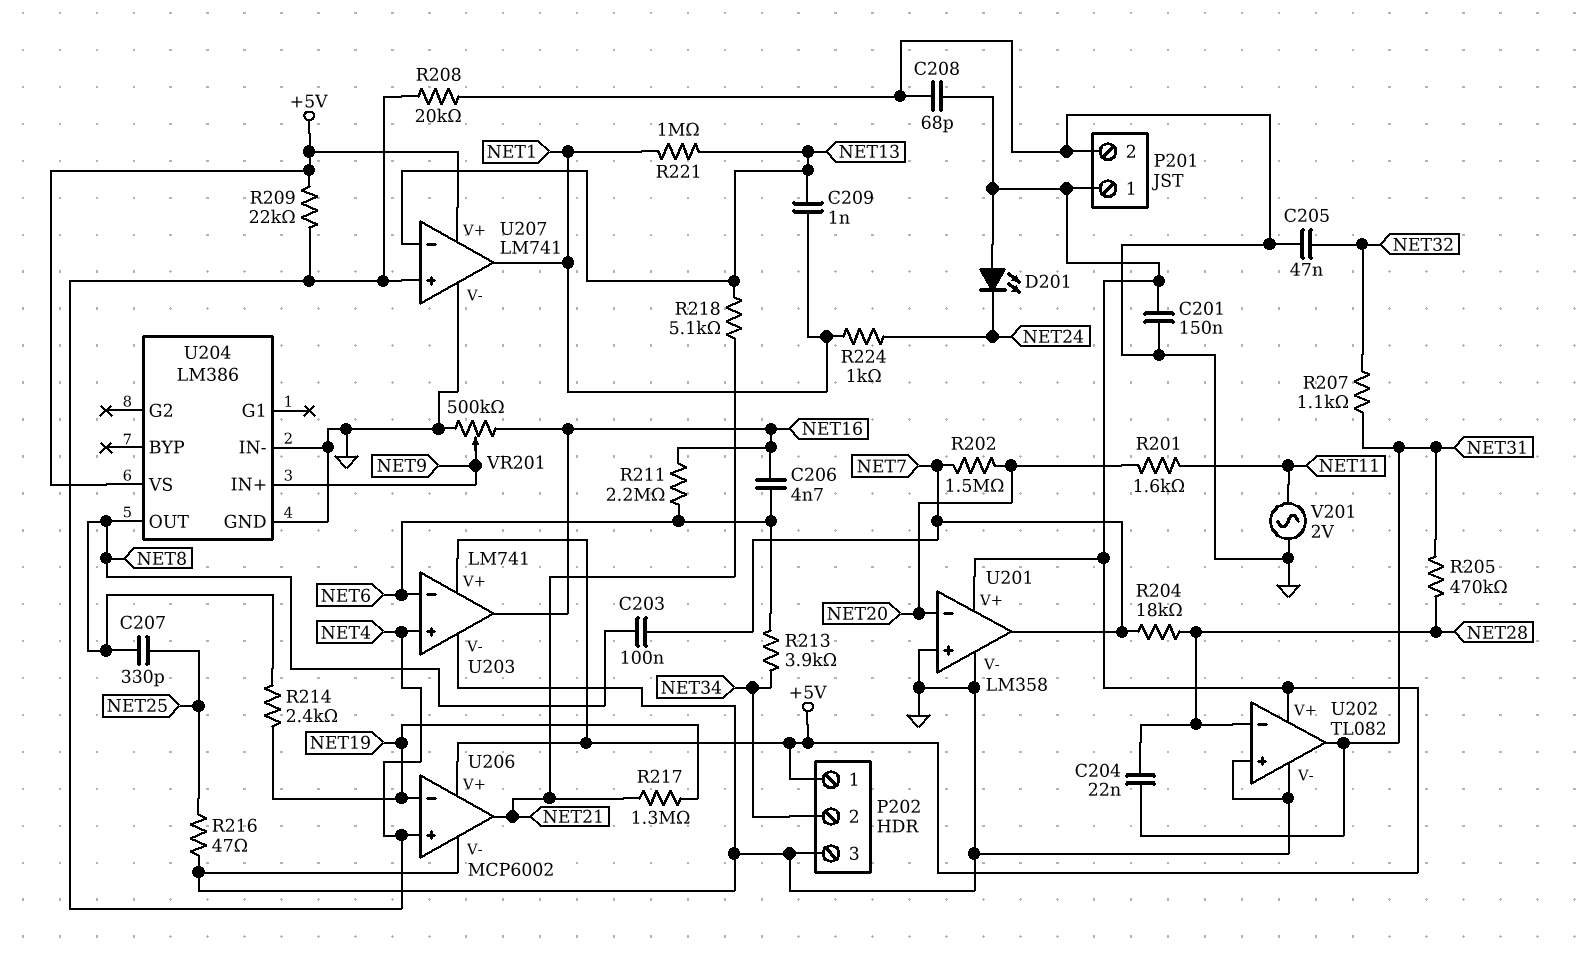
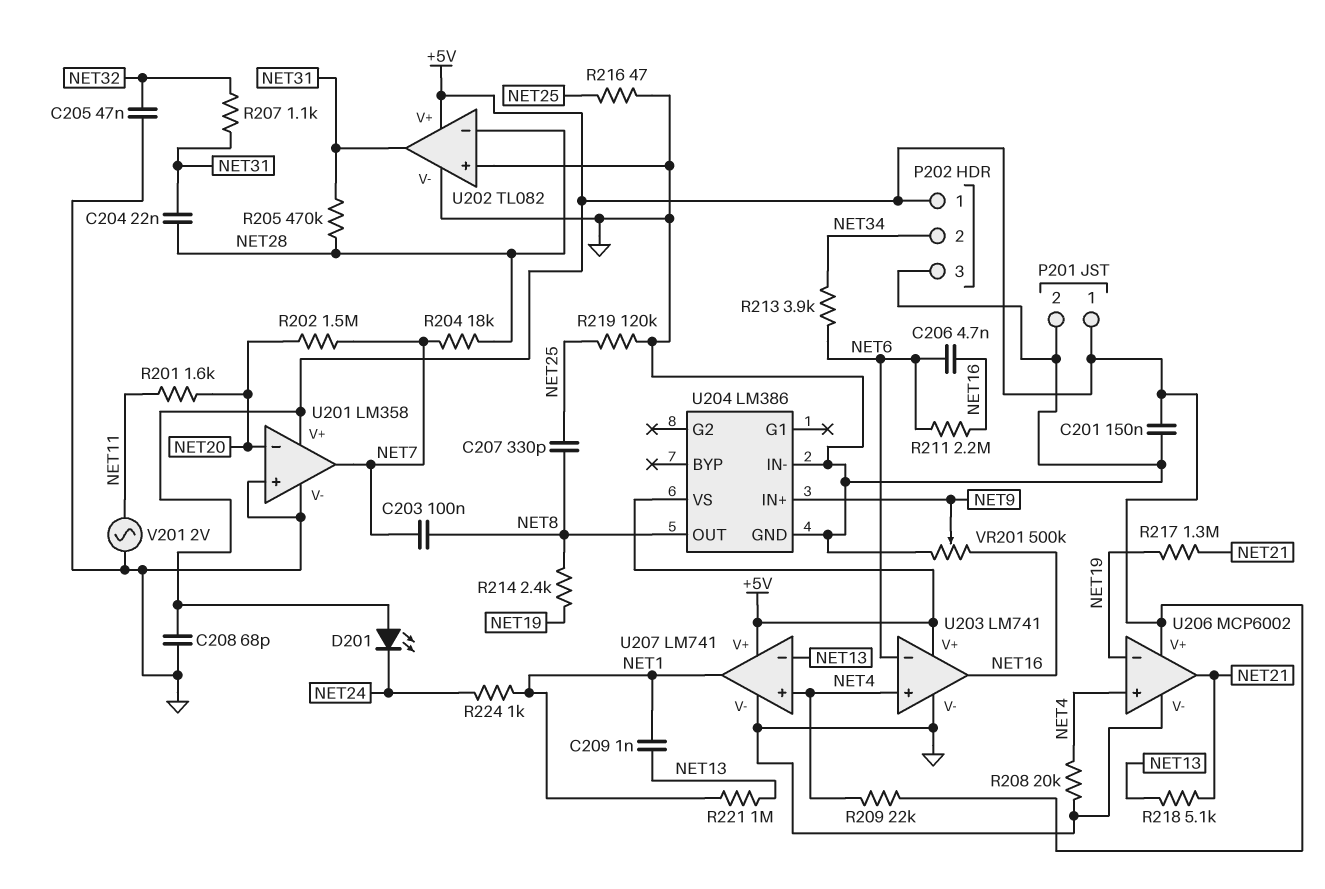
R219: none -> 120k (GND, NET25)

